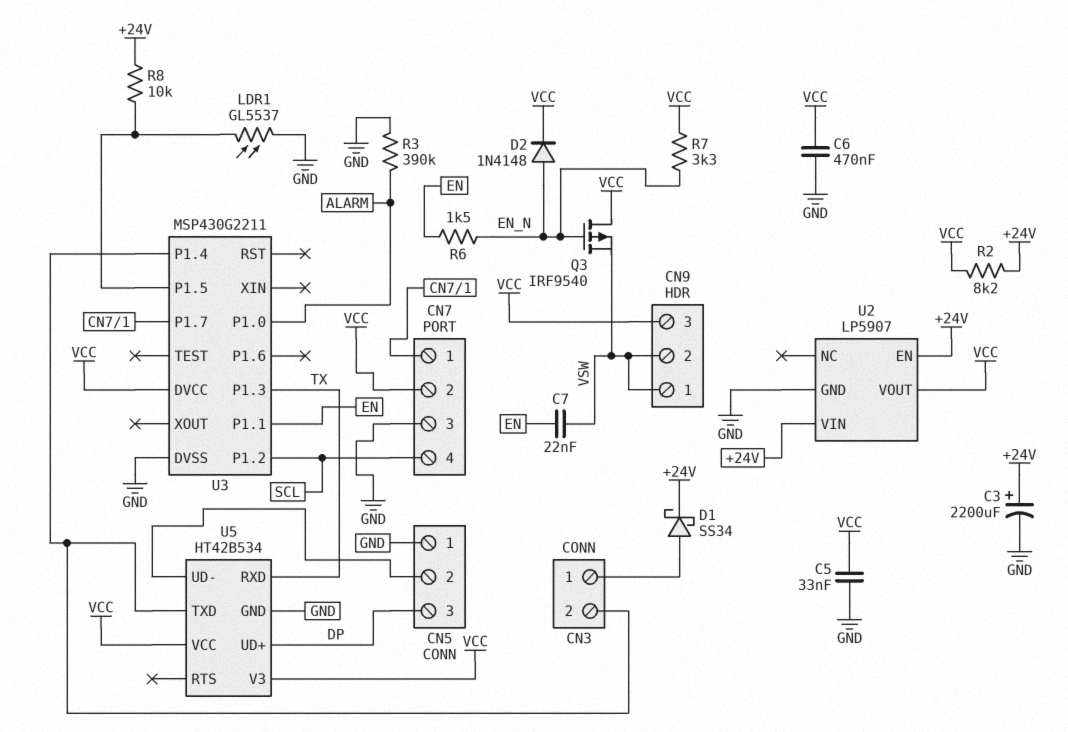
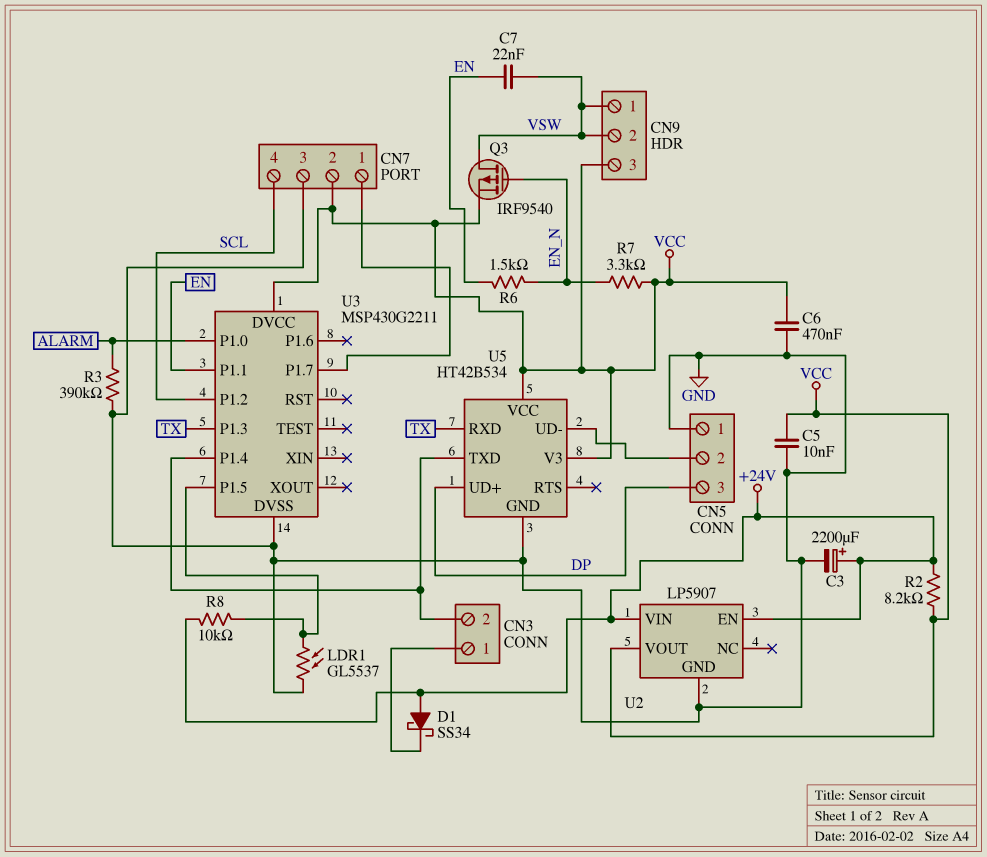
C5: 33nF (GND, VCC) -> 10nF (GND, VCC)
D1: schottky SS34 (A CN3/1, K +24V) -> schottky SS34 (A +24V, K CN3/1)
D2: diode 1N4148 (A EN_N, K VCC) -> none
Q3: PMOS IRF9540 (G EN_N, D VCC, S VSW) -> PMOS IRF9540 (G EN_N, D VSW, S VCC)

